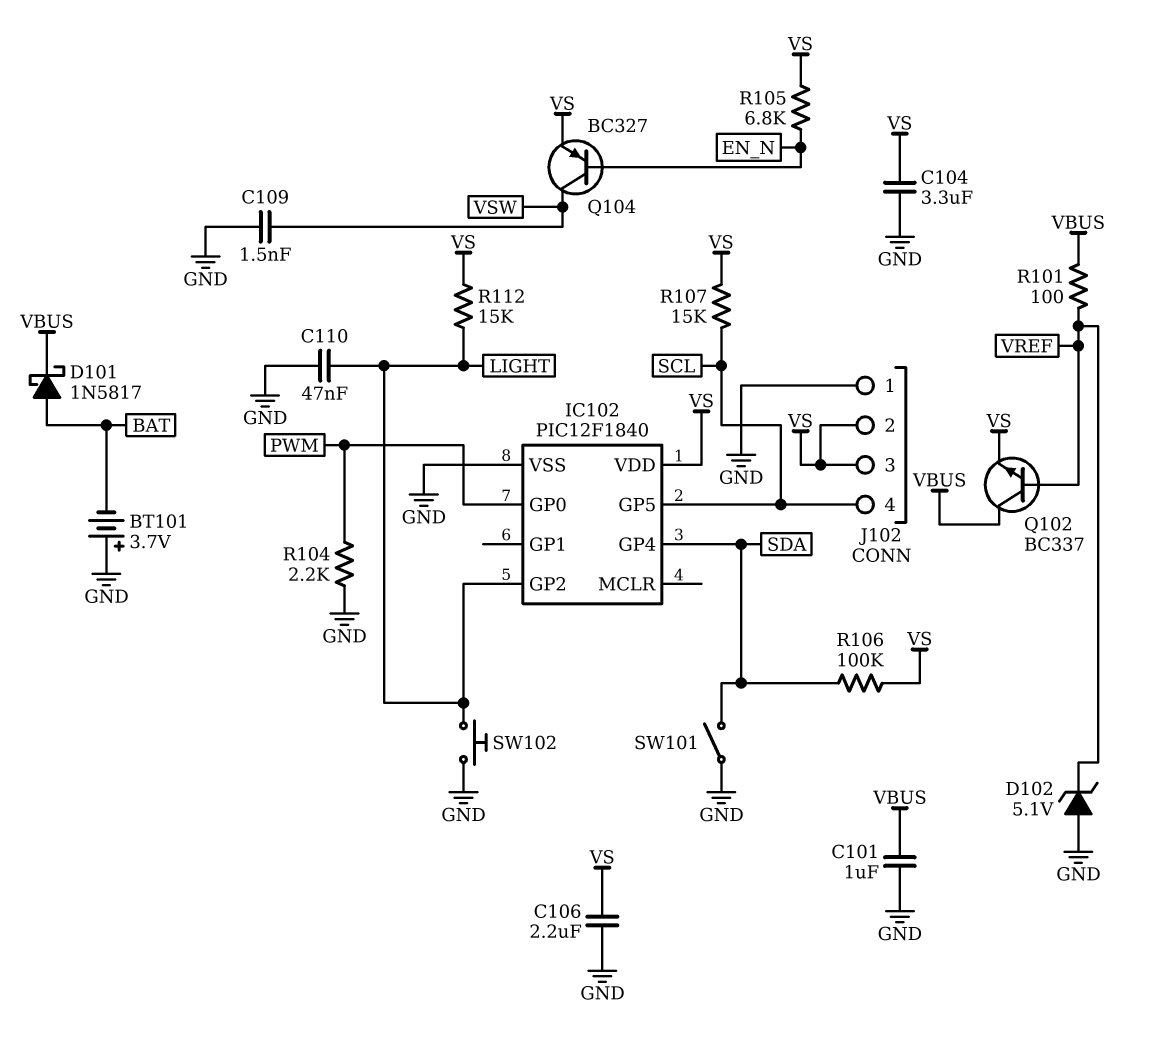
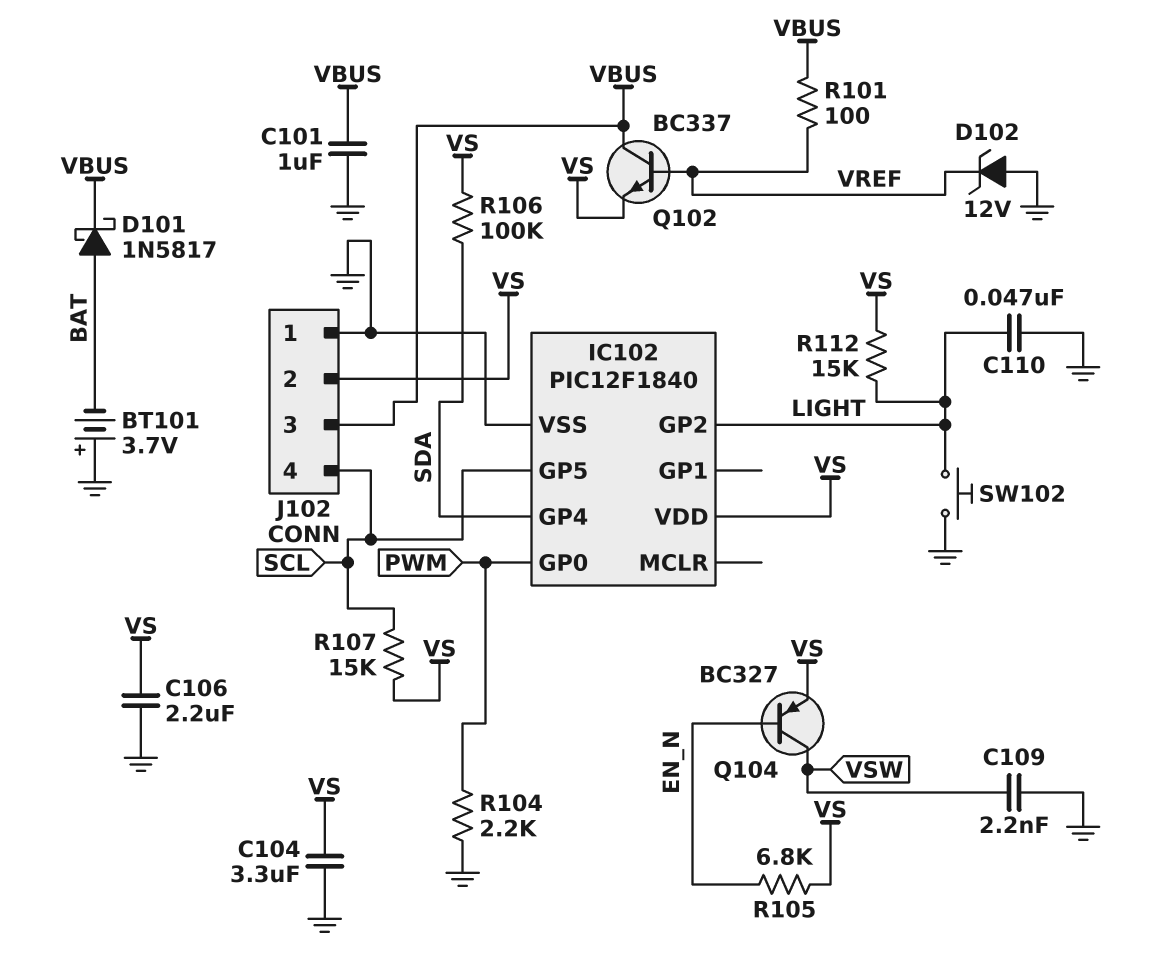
C109: 1.5nF (GND, VSW) -> 2.2nF (GND, VSW)
D102: zener 5.1V (A GND, K VREF) -> zener 12V (A GND, K VREF)
J102 pin 3: VS -> VBUS
SW101: switch (GND, SDA) -> none

